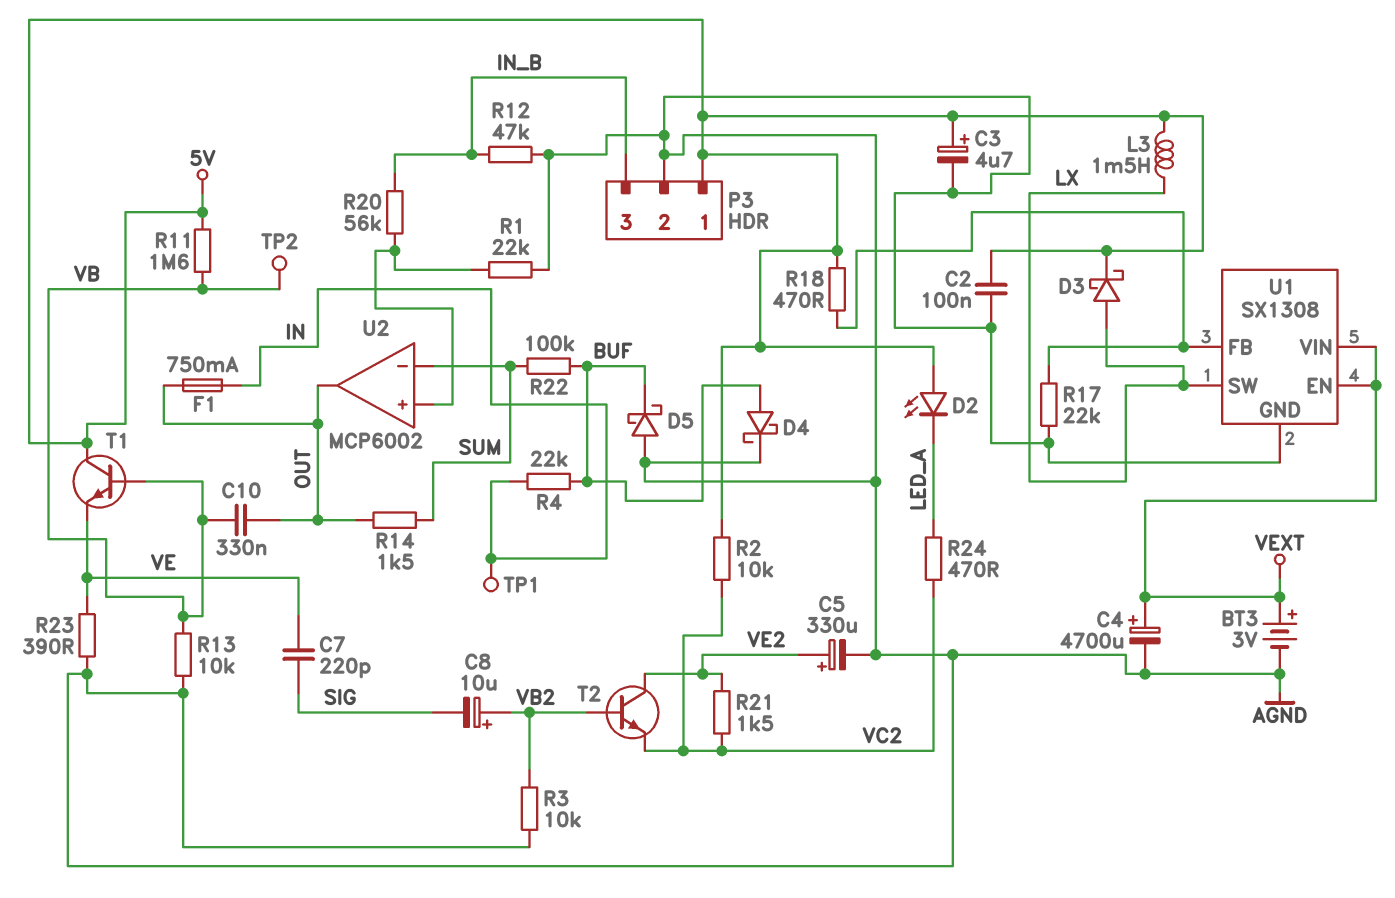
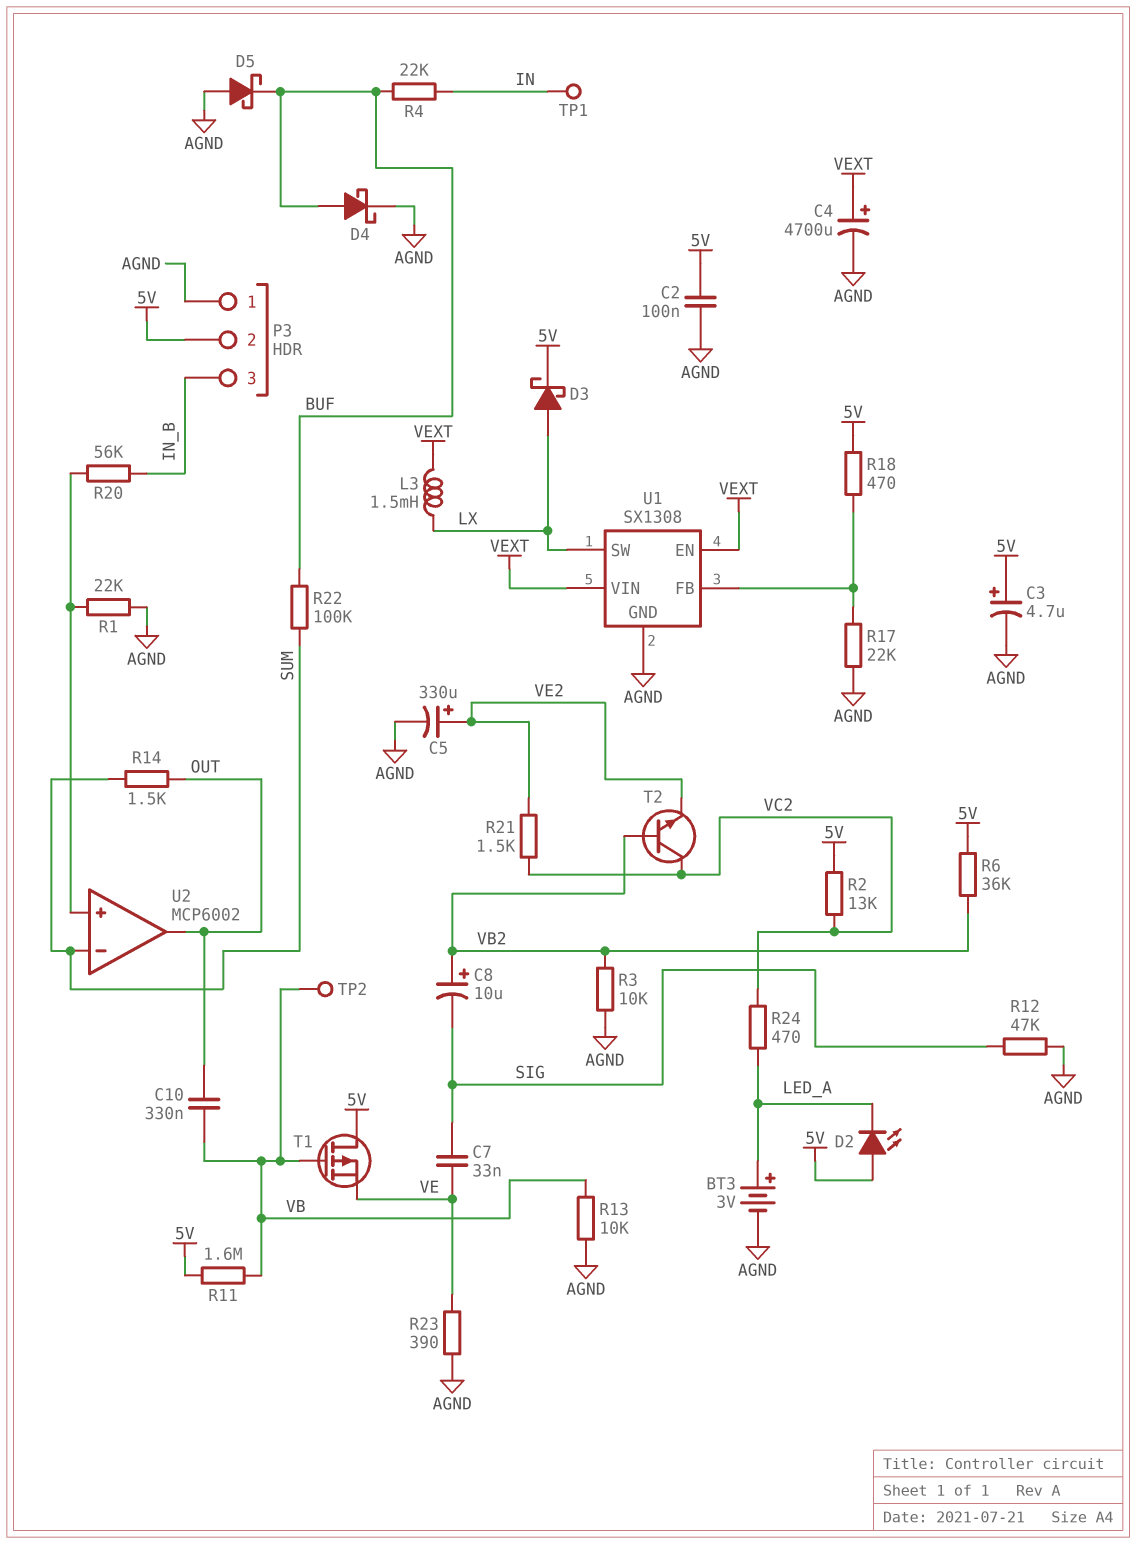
BT3: 3V (plus VEXT, minus AGND) -> 3V (plus LED_A, minus AGND)
C7: 220pF (SIG, VE) -> 33nF (SIG, VE)
F1: 750mA (IN, OUT) -> none
L3: 1.5mH (5V, LX) -> 1.5mH (LX, VEXT)
P3 pin 1: 5V -> AGND
P3 pin 2: AGND -> 5V
R2: 10k (5V, VC2) -> 13k (5V, VC2)
R6: none -> 36k (5V, VB2)
R12: 47k (AGND, IN_B) -> 47k (AGND, SIG)
T1: NPN (B VB, C 5V, E VE) -> PMOS (G VB, D 5V, S VE)
T2: NPN (B VB2, C VE2, E VC2) -> NPN (B VB2, C VC2, E VE2)

